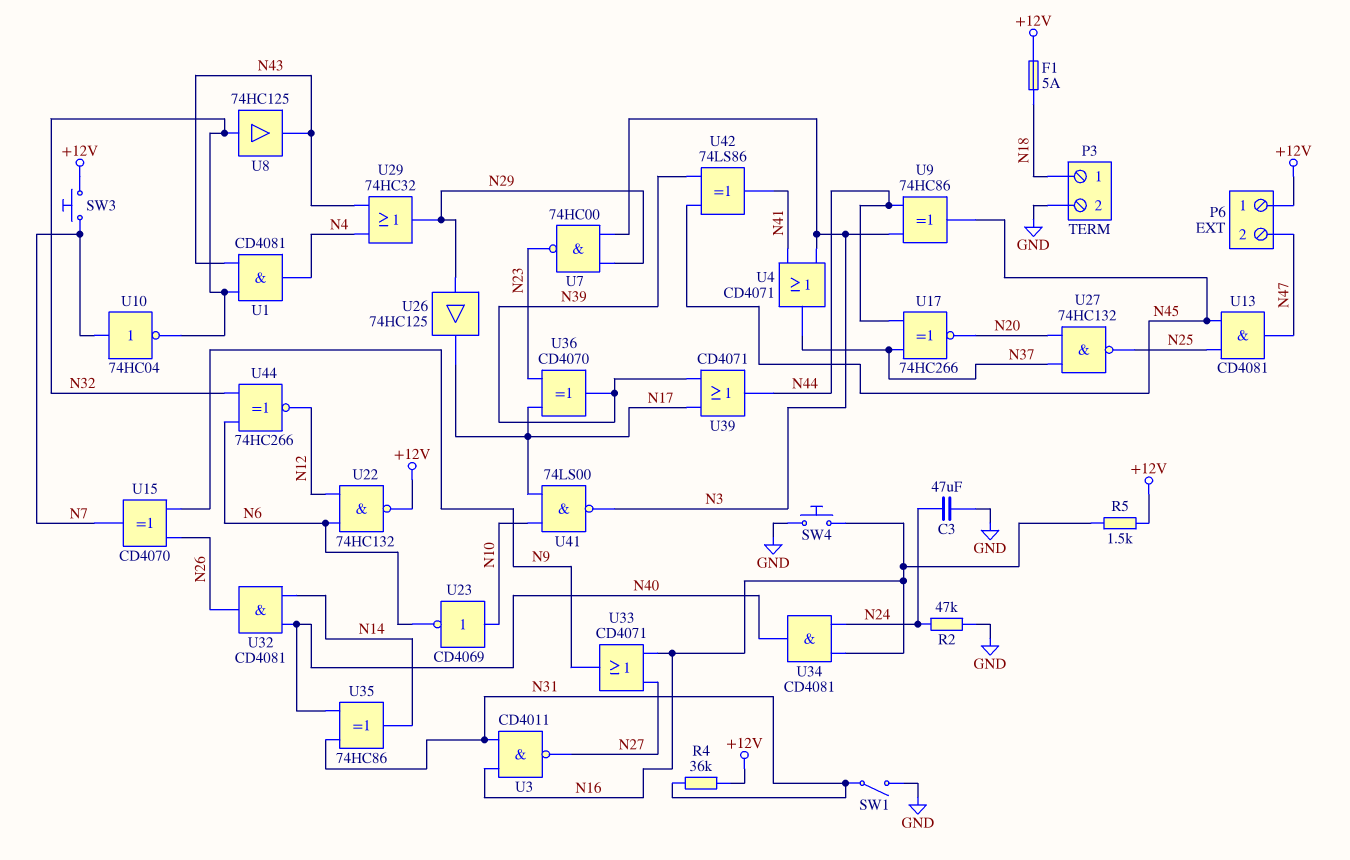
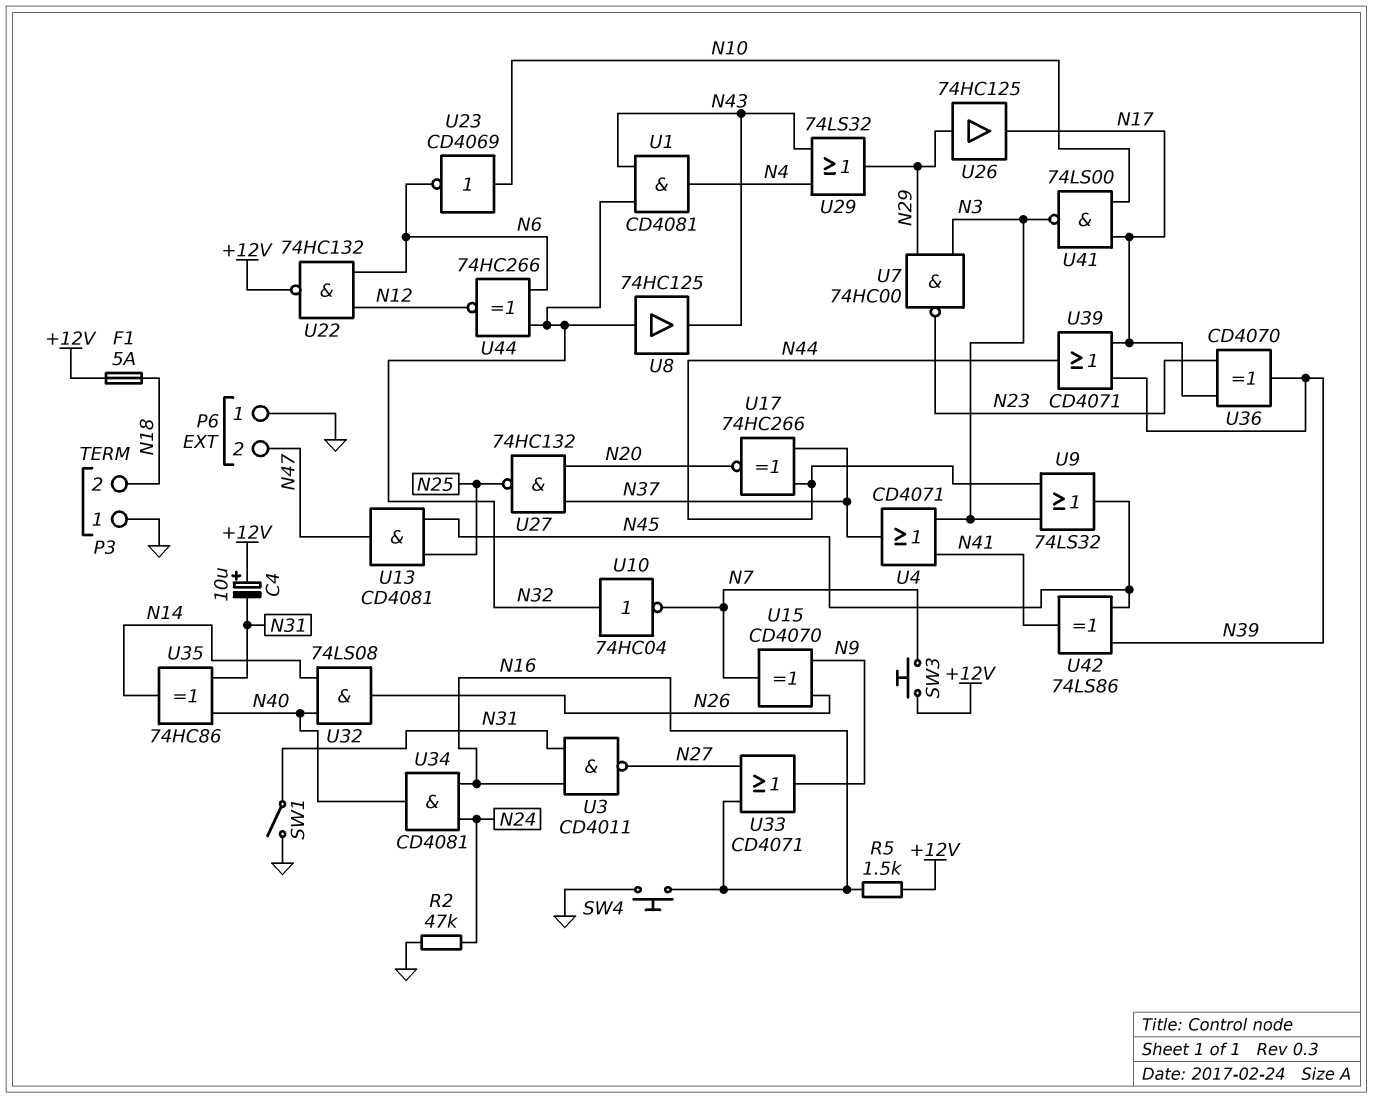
C3: 47uF (GND, N24) -> none
C4: none -> 10uF (plus +12V, minus N31)
P3 pin 1: N18 -> GND
P3 pin 2: GND -> N18
P6 pin 1: +12V -> GND
R4: 36k (+12V, N31) -> none
U9: XOR 74HC86 (in N3, in N44, out N45) -> OR 74LS32 (in N3, in N44, out N45)
U10: NOT 74HC04 (in N7, out N32) -> NOT 74HC04 (in N32, out N7)
U29: OR 74HC32 (in N4, in N43, out N29) -> OR 74LS32 (in N4, in N43, out N29)
U32: AND CD4081 (in N14, in N40, out N26) -> AND 74LS08 (in N14, in N40, out N26)

